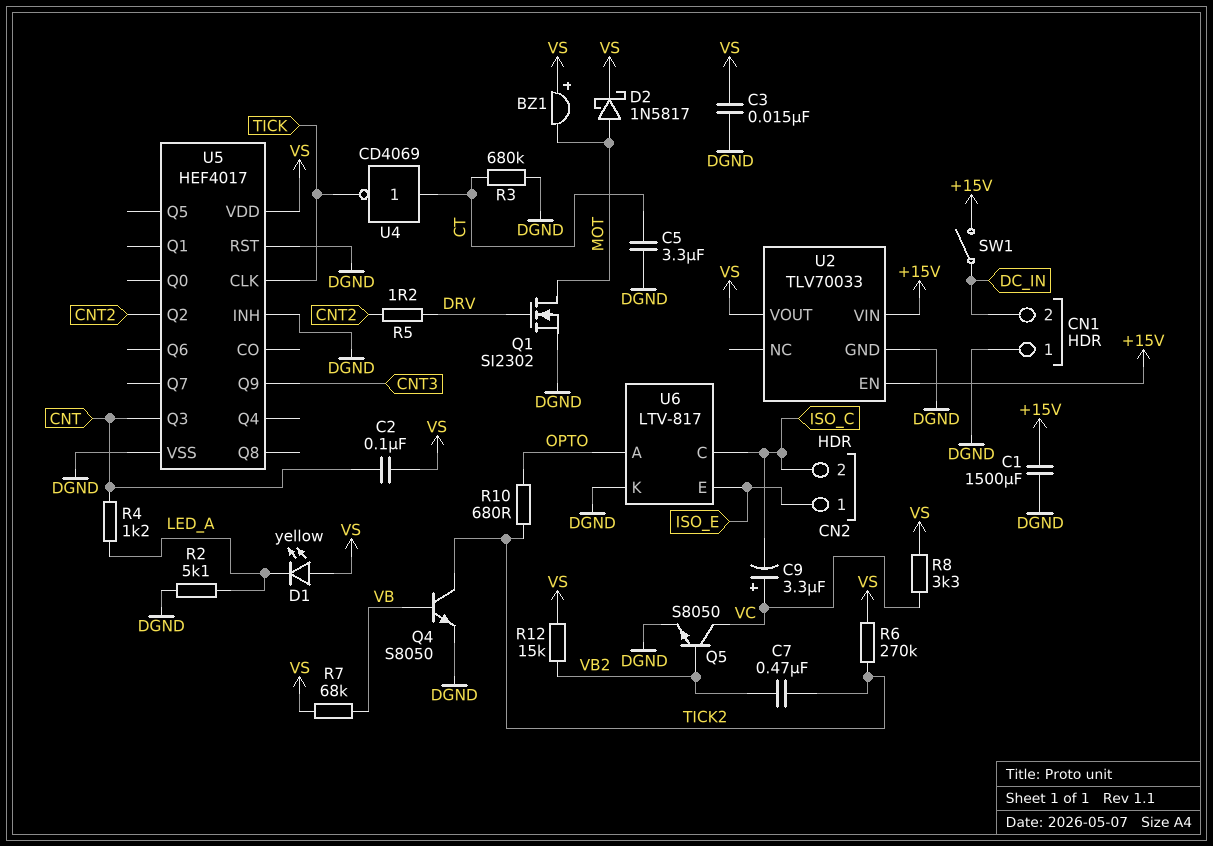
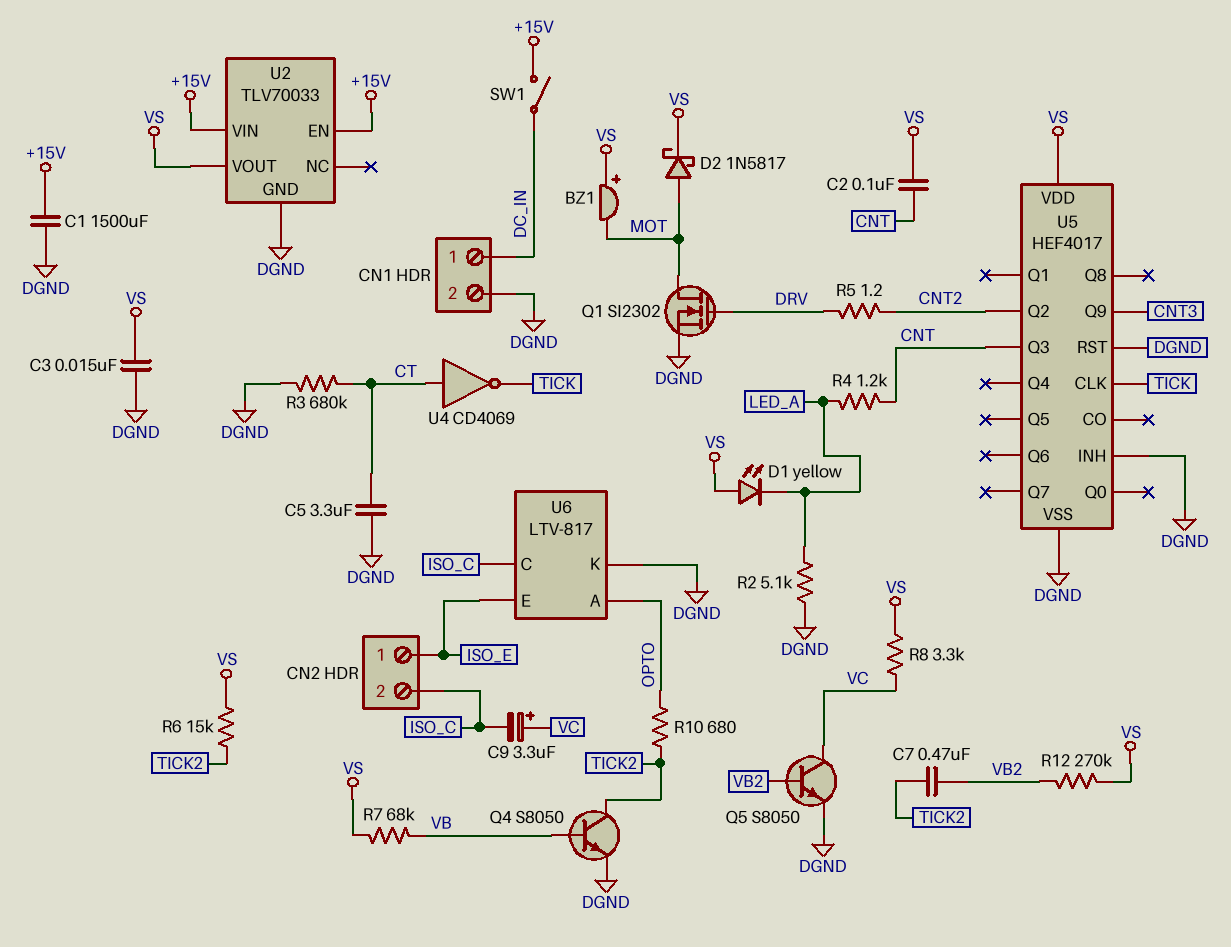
CN1 pin 1: DGND -> DC_IN
CN1 pin 2: DC_IN -> DGND
R6: 270k (TICK2, VS) -> 15k (TICK2, VS)
R12: 15k (VB2, VS) -> 270k (VB2, VS)

